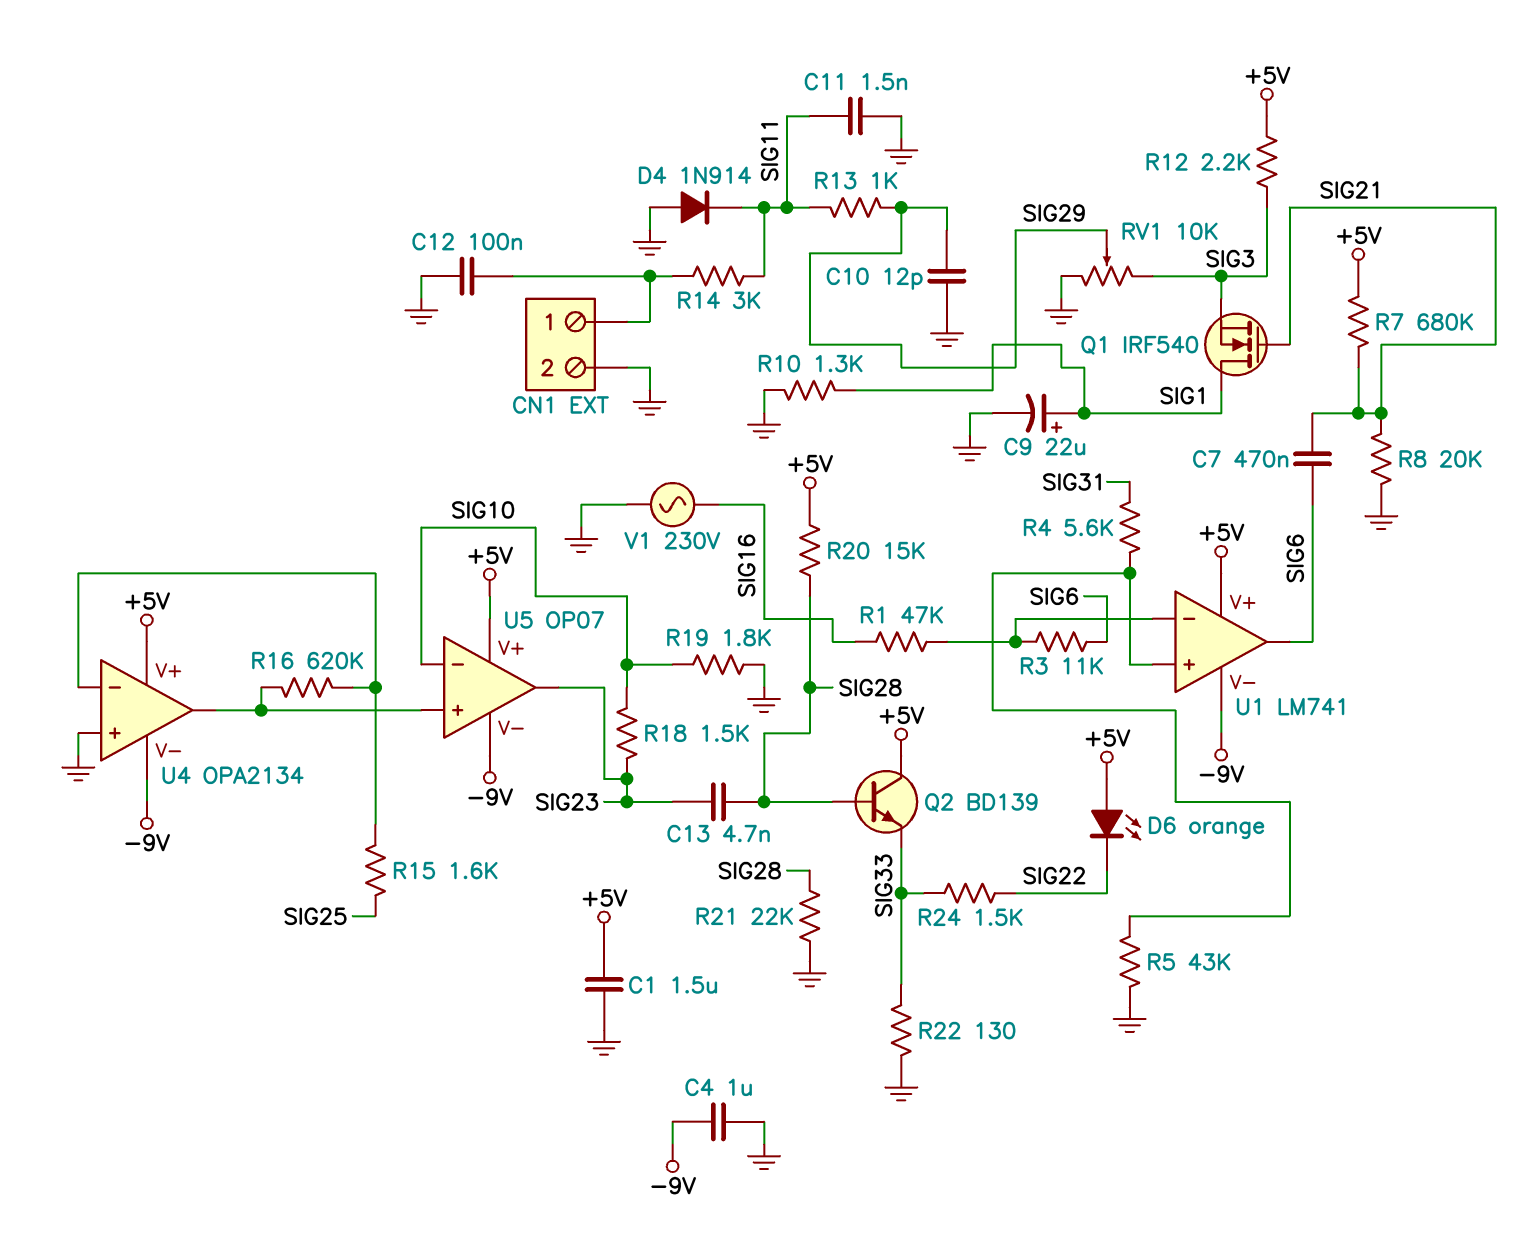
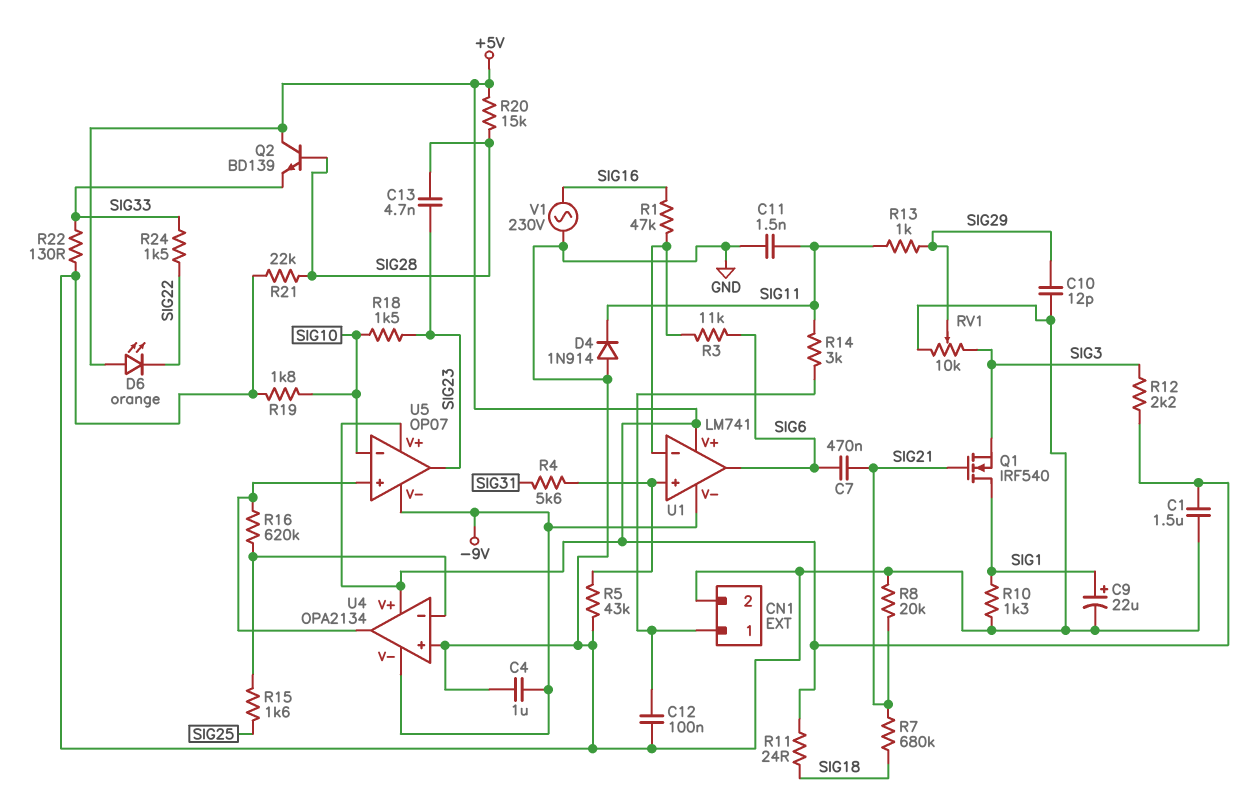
R7: 680k (+5V, SIG21) -> 680k (SIG18, SIG21)
R11: none -> 24 (+5V, SIG18)

